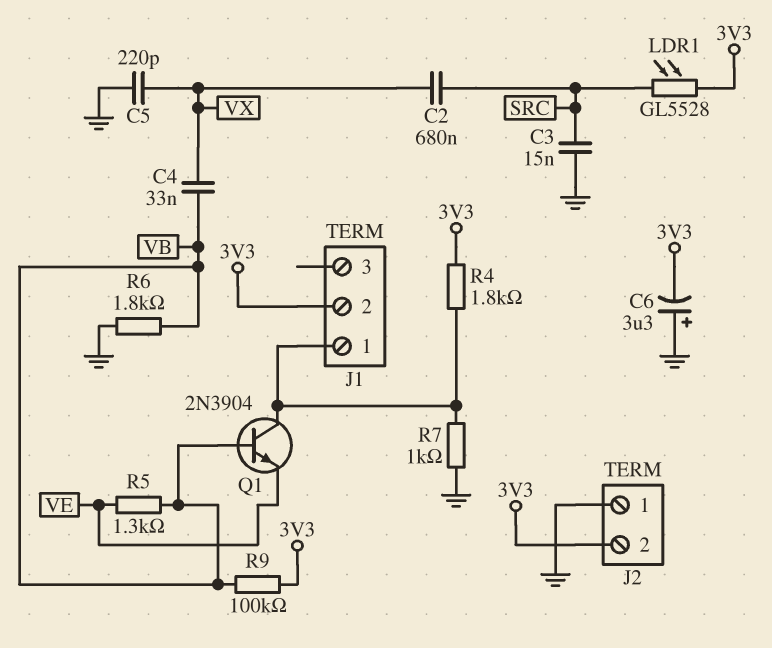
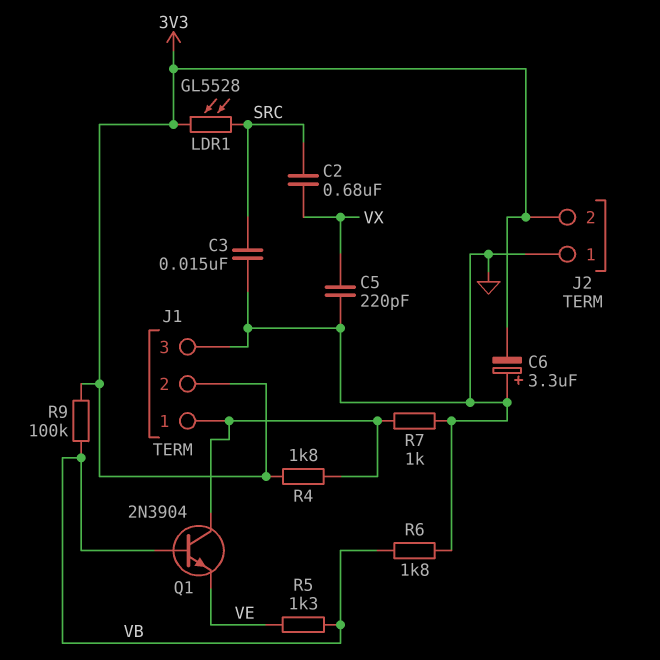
C4: 33nF (VB, VX) -> none
J1 pin 3: none -> GND

